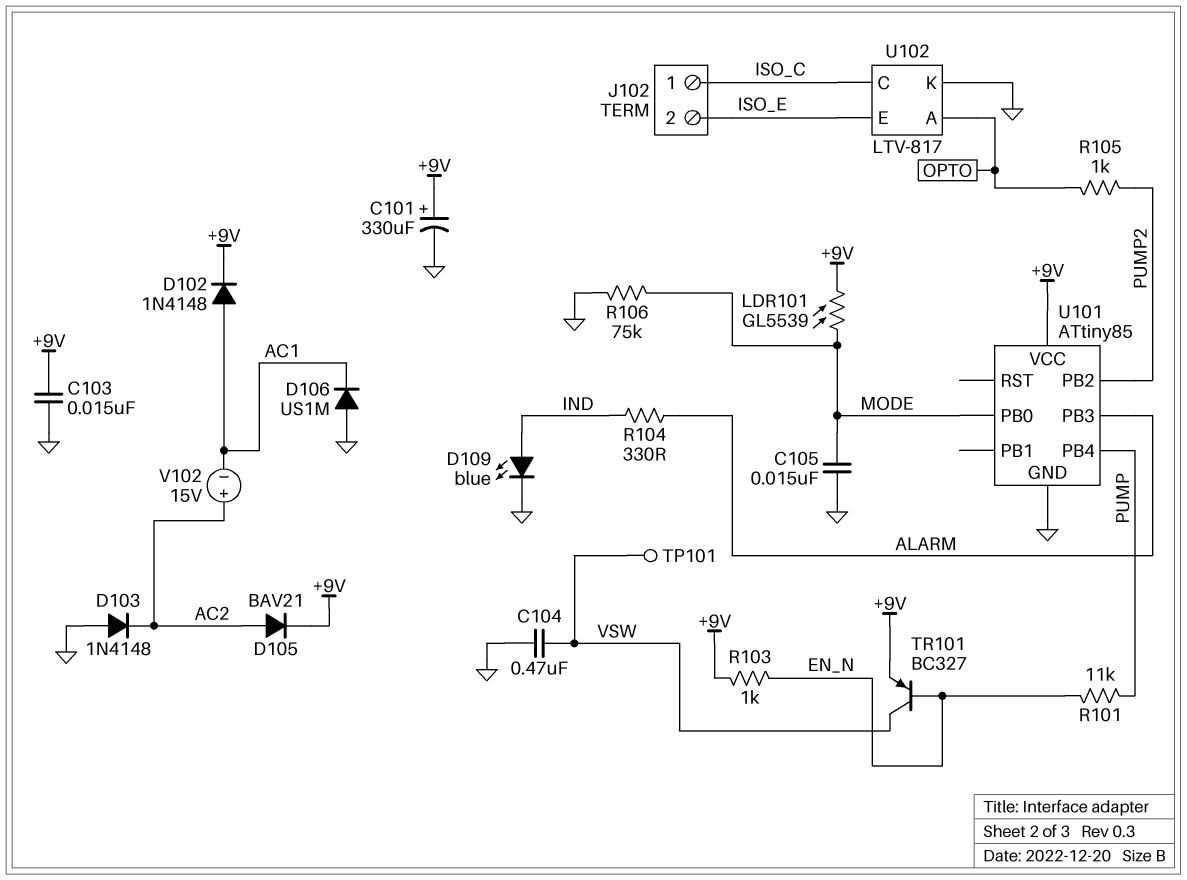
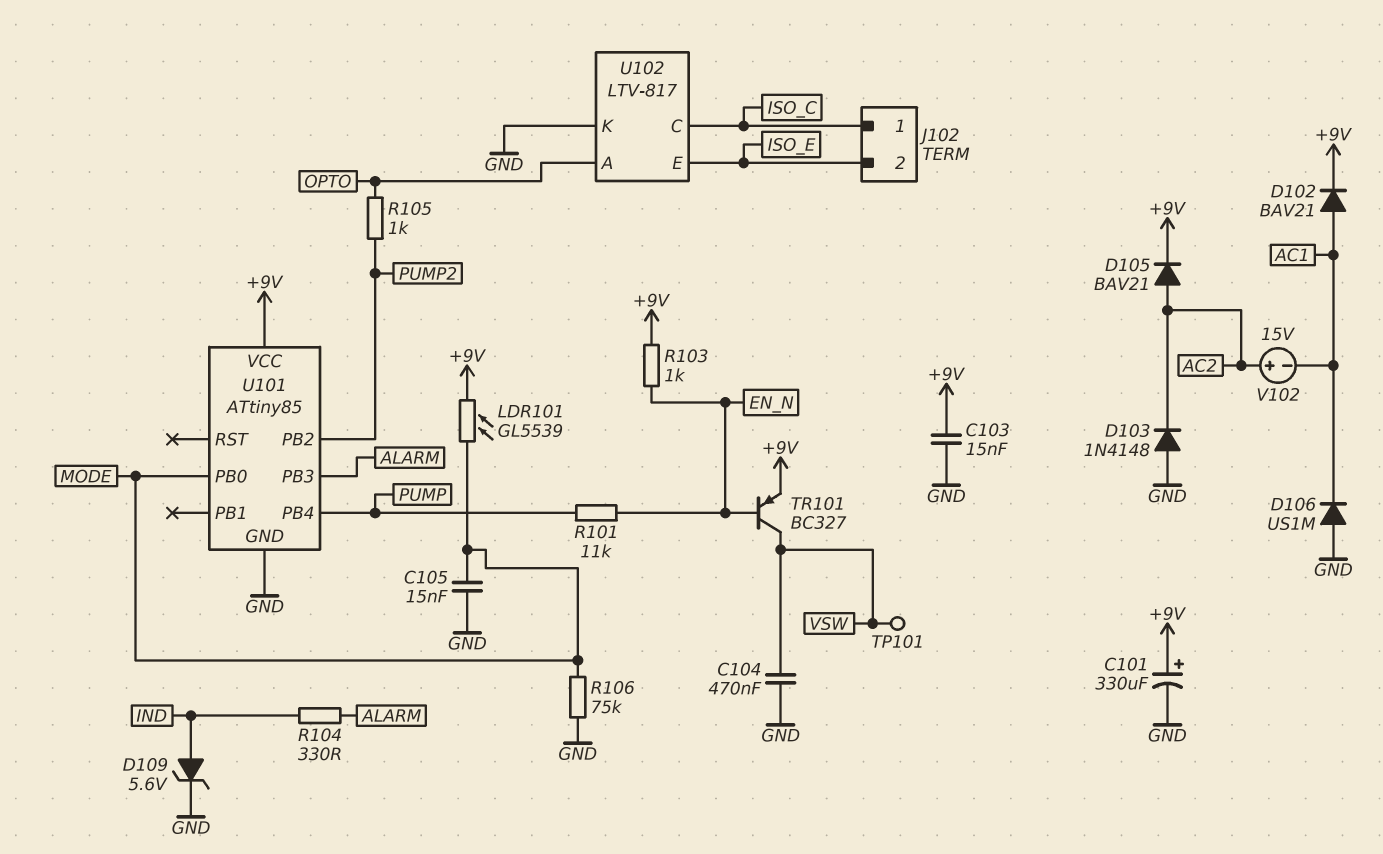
D102: diode 1N4148 (A AC1, K +9V) -> diode BAV21 (A AC1, K +9V)
D109: LED blue (A IND, K GND) -> zener 5.6V (A IND, K GND)

